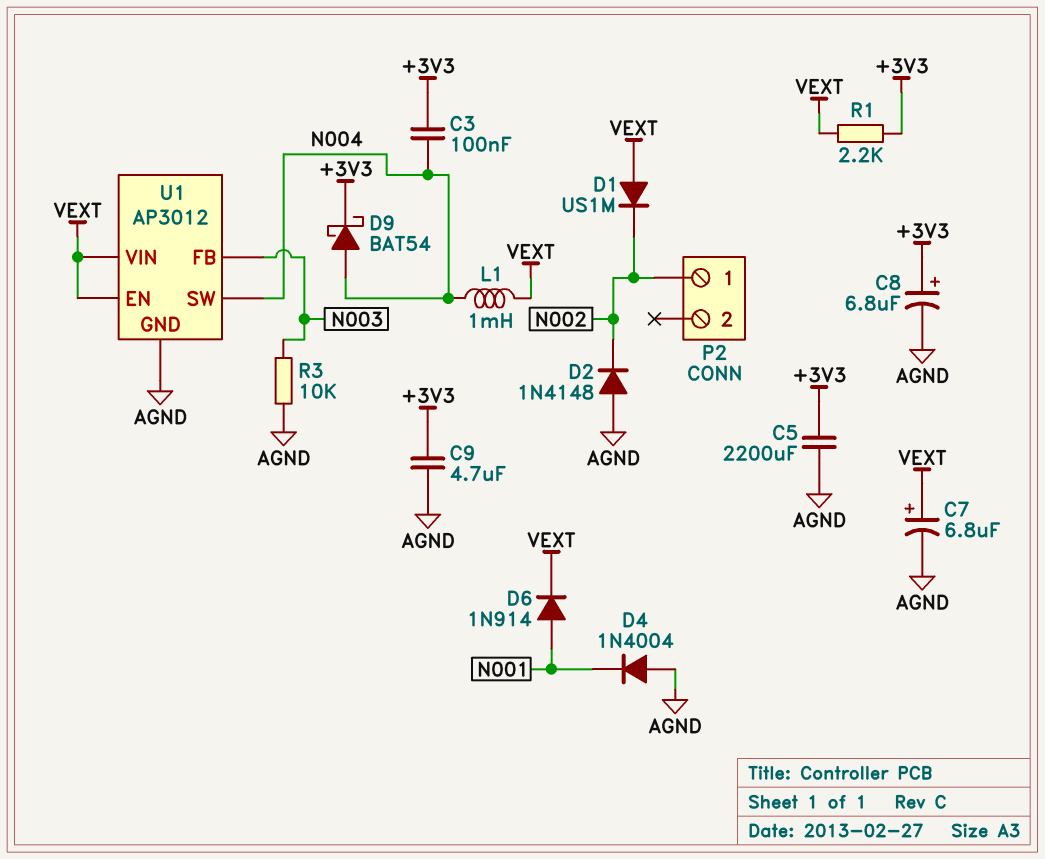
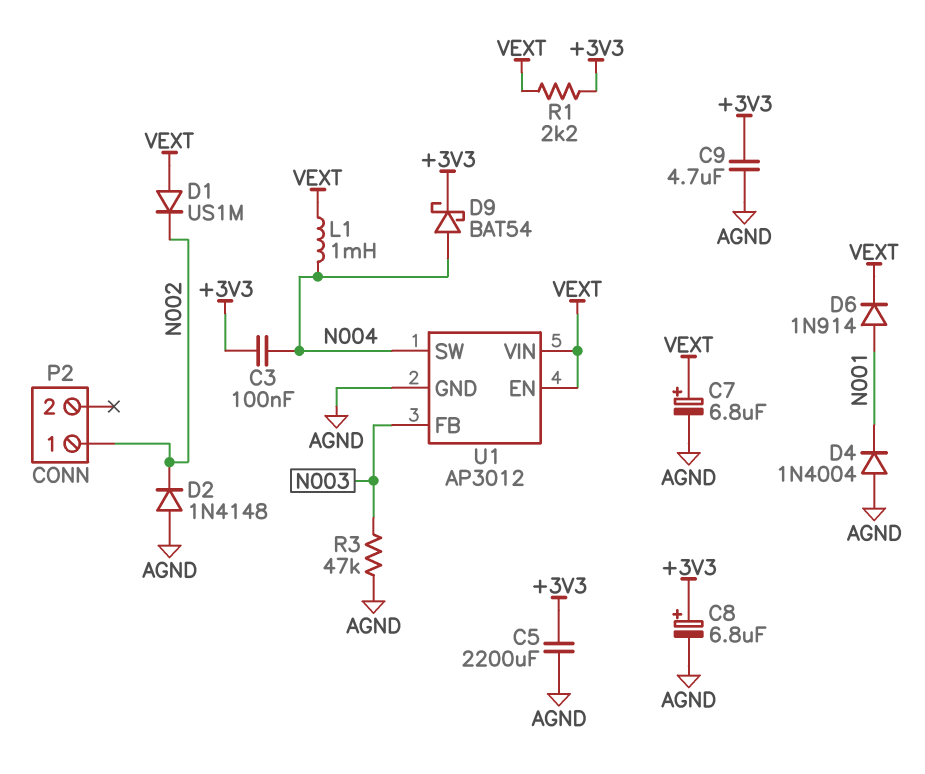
R3: 10k (AGND, N003) -> 47k (AGND, N003)

